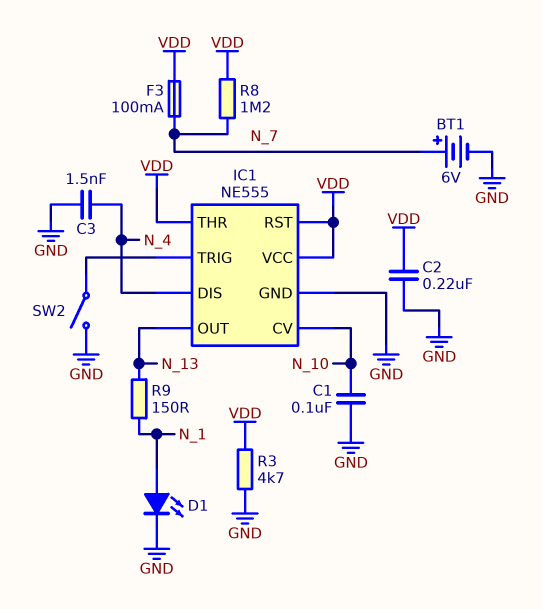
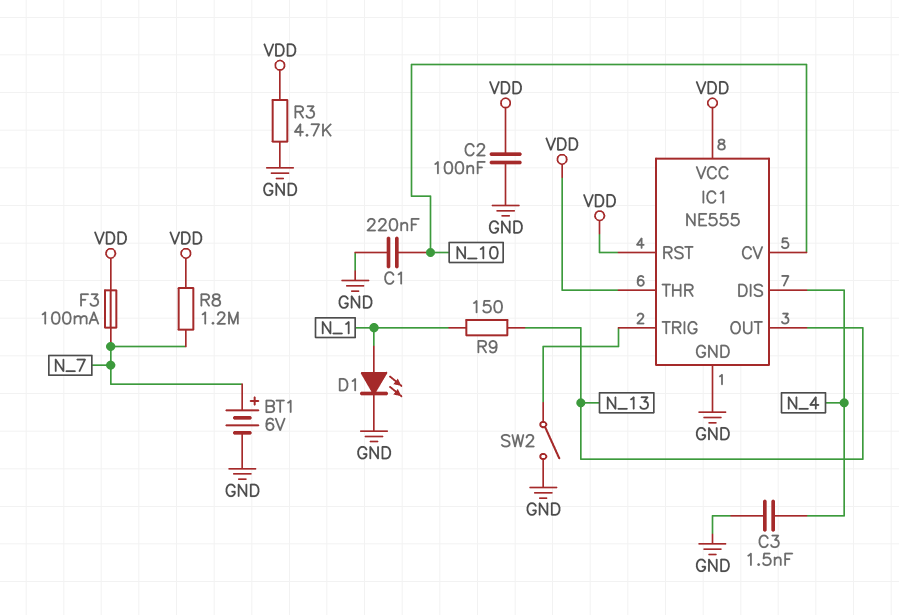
C1: 100nF (GND, N_10) -> 220nF (GND, N_10)
C2: 220nF (GND, VDD) -> 100nF (GND, VDD)

